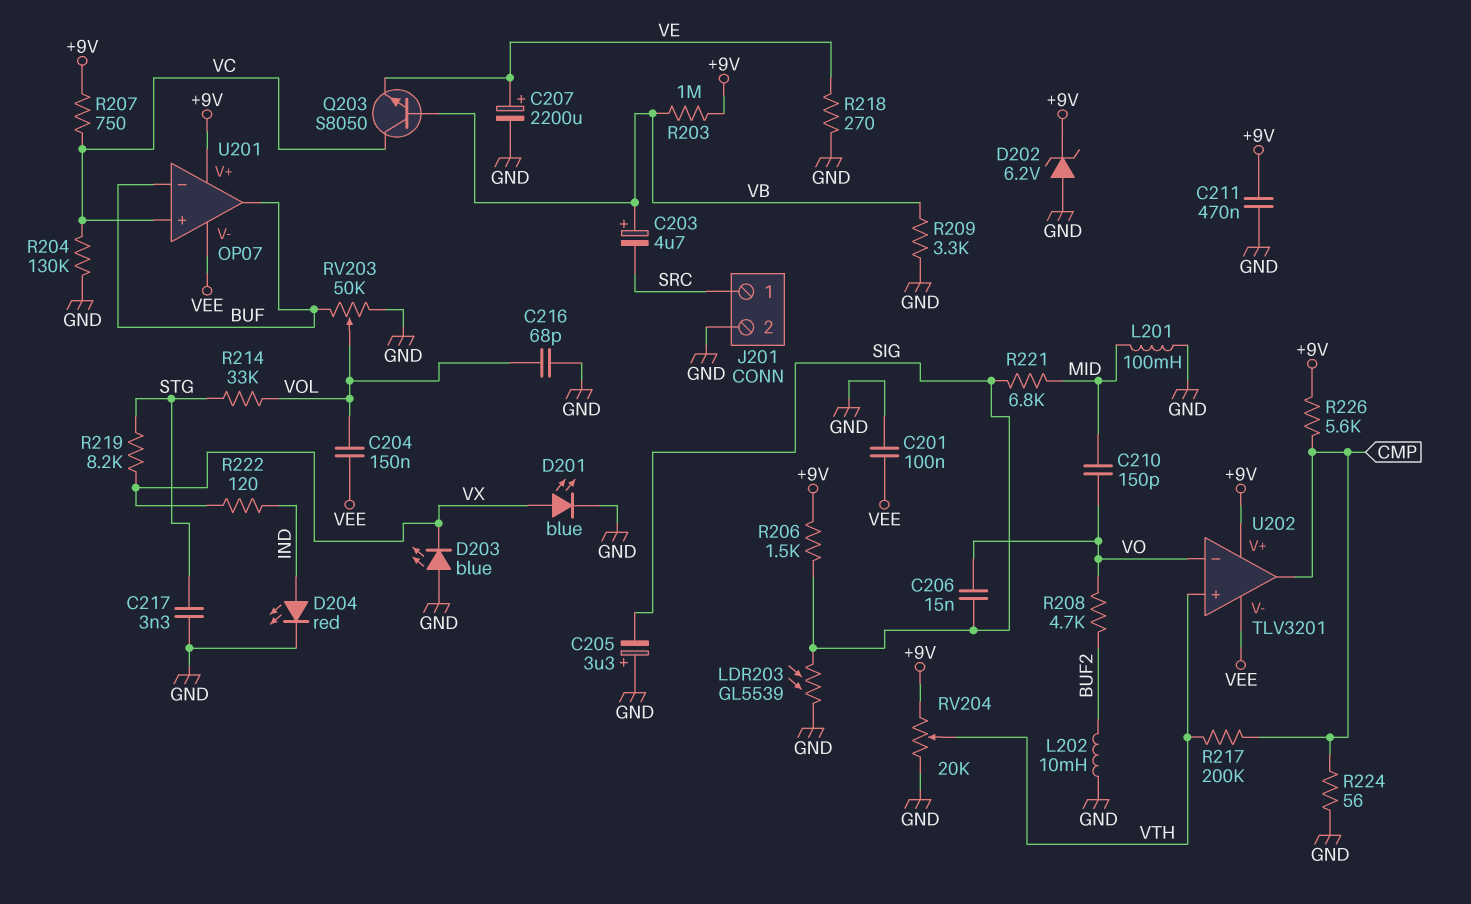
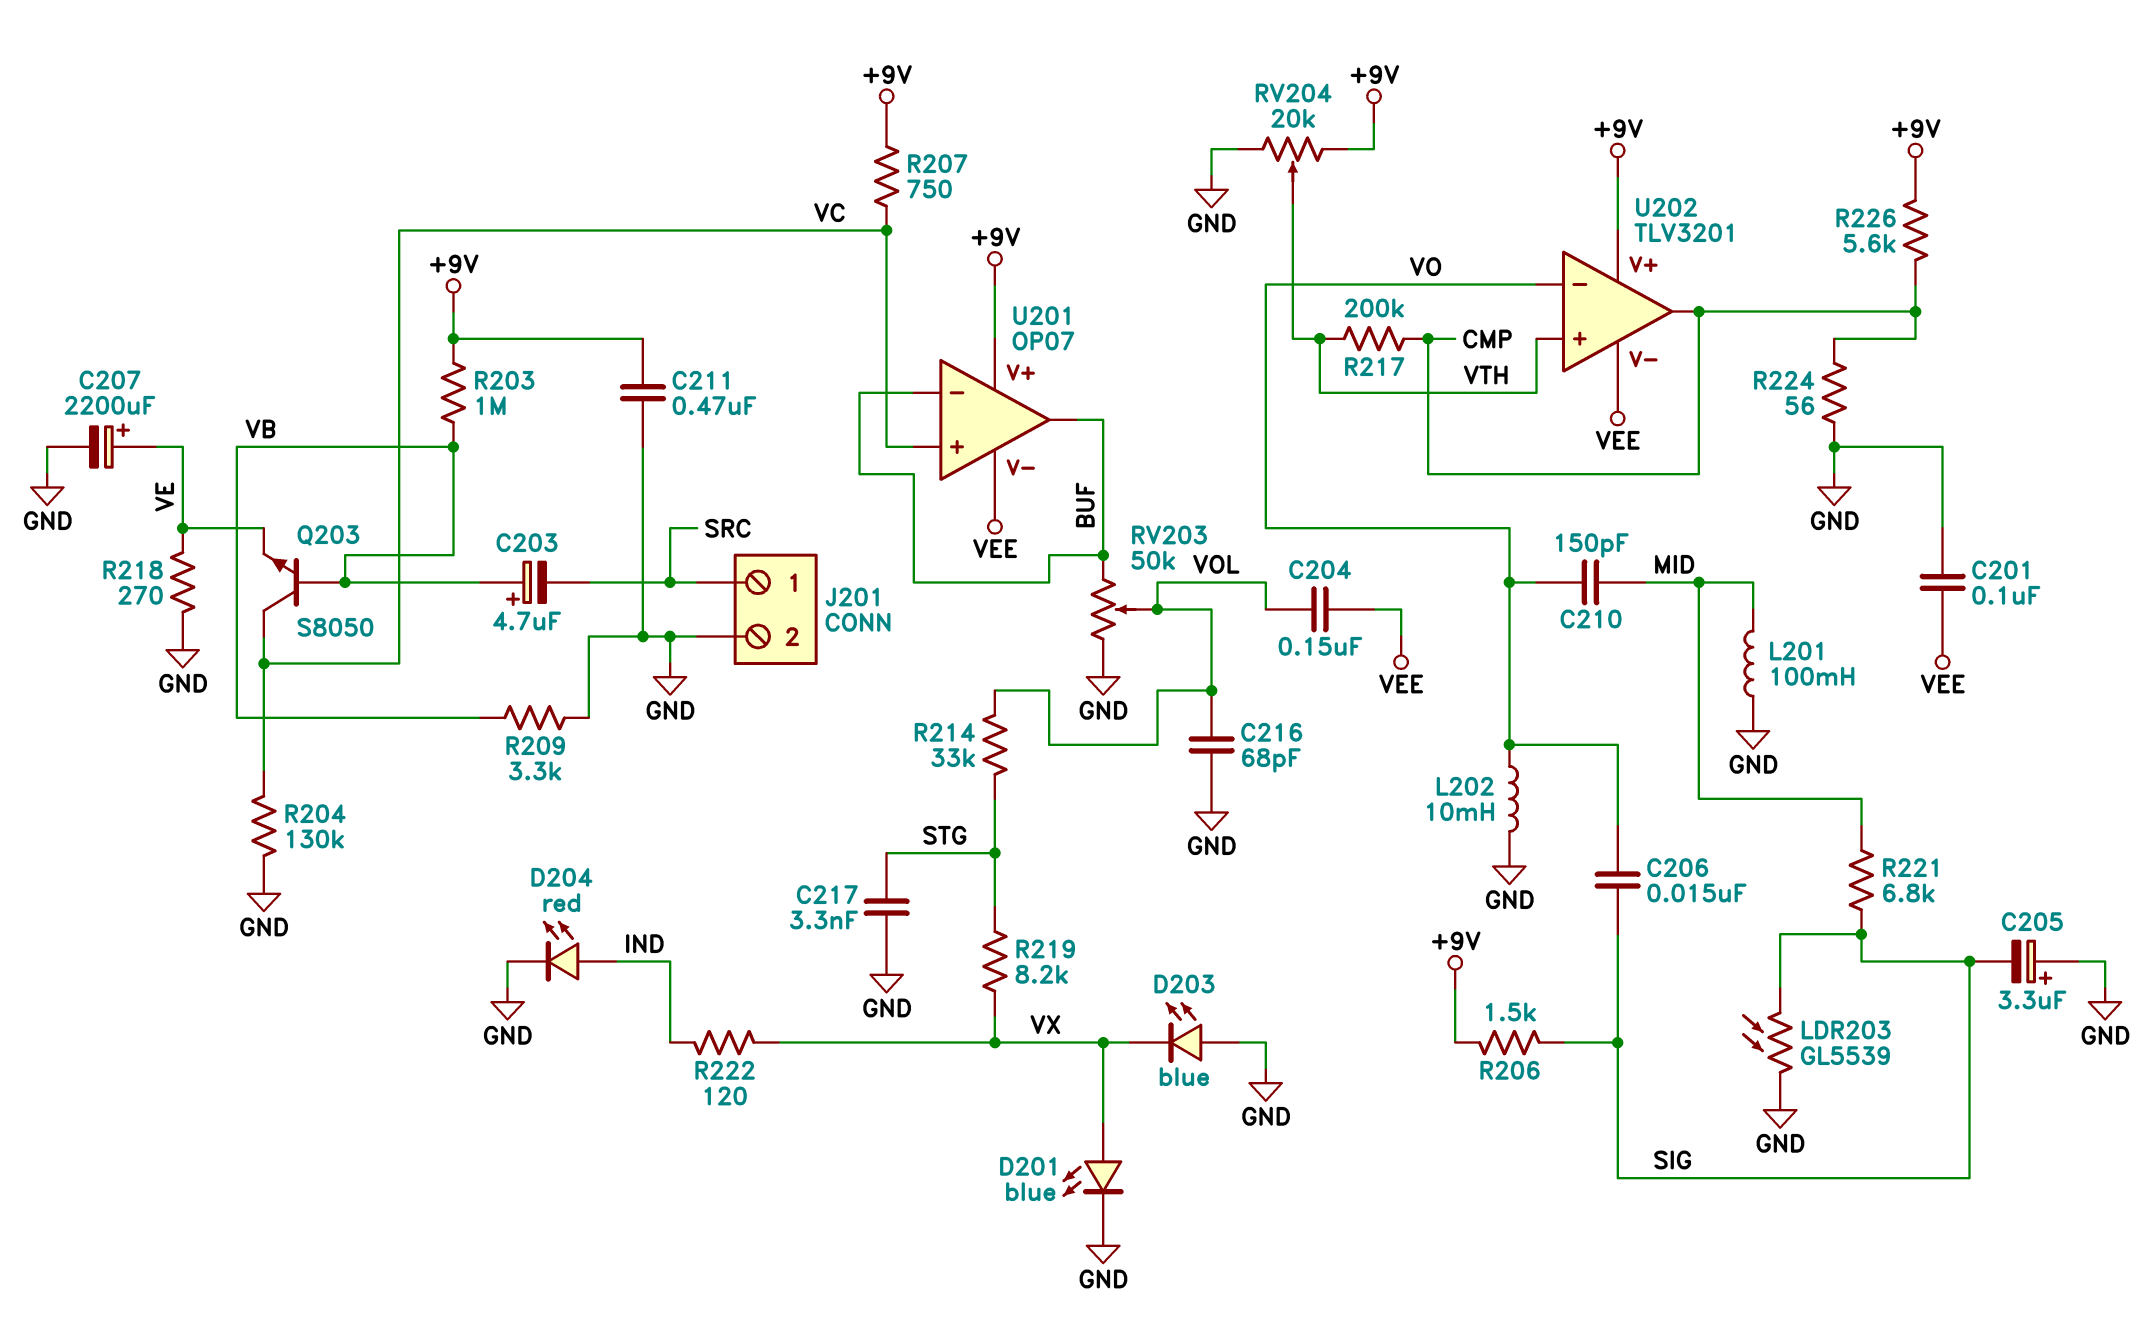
D202: zener 6.2V (A GND, K +9V) -> none
L202: 10mH (BUF2, GND) -> 10mH (GND, VO)
R208: 4.7k (BUF2, VO) -> none

